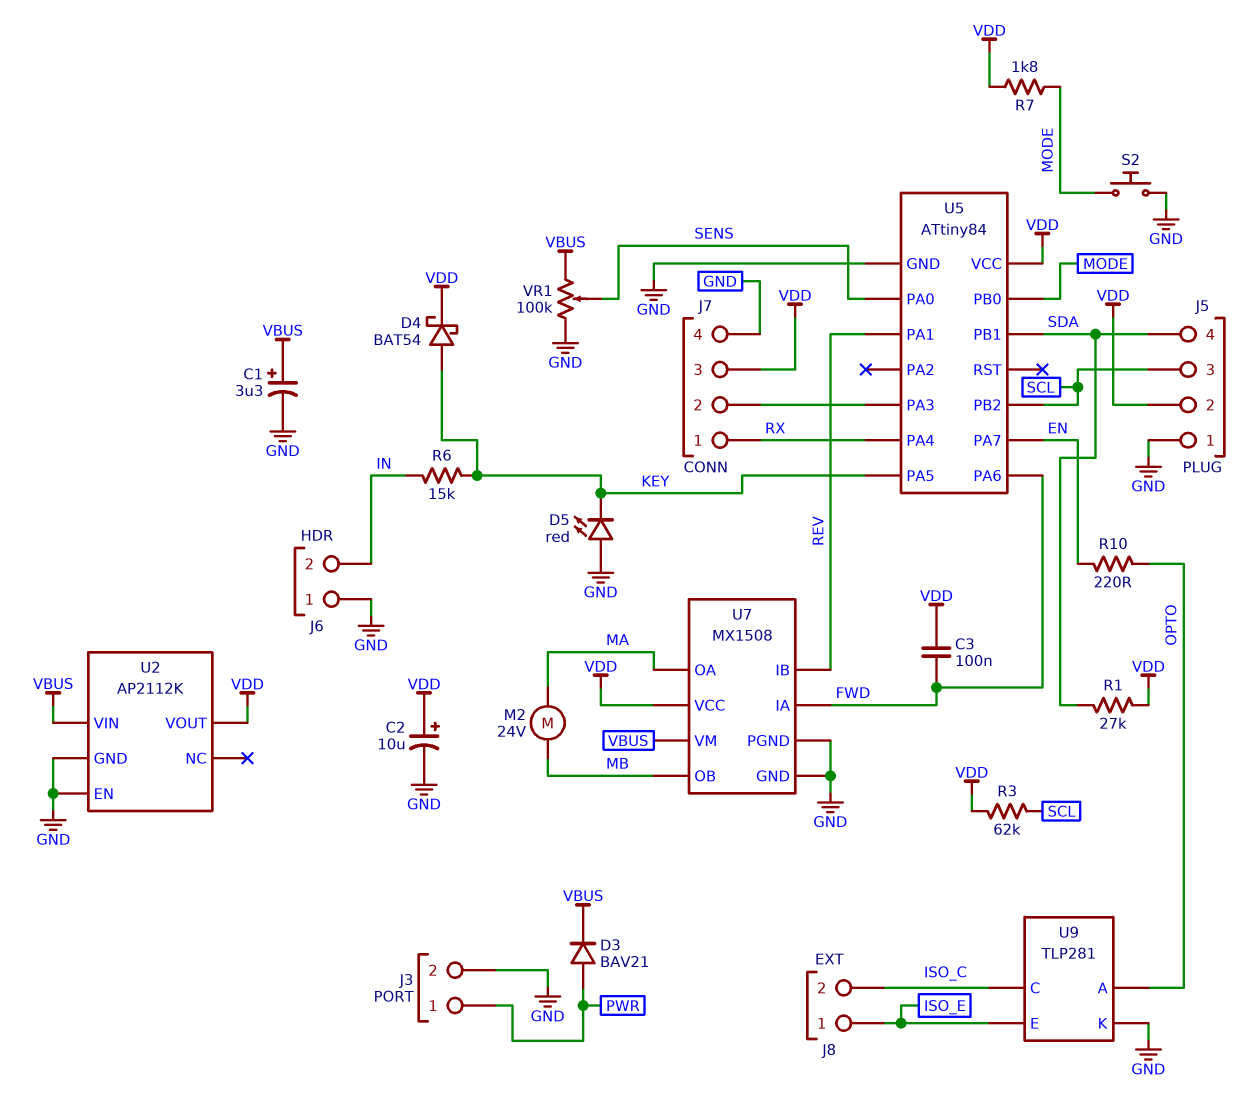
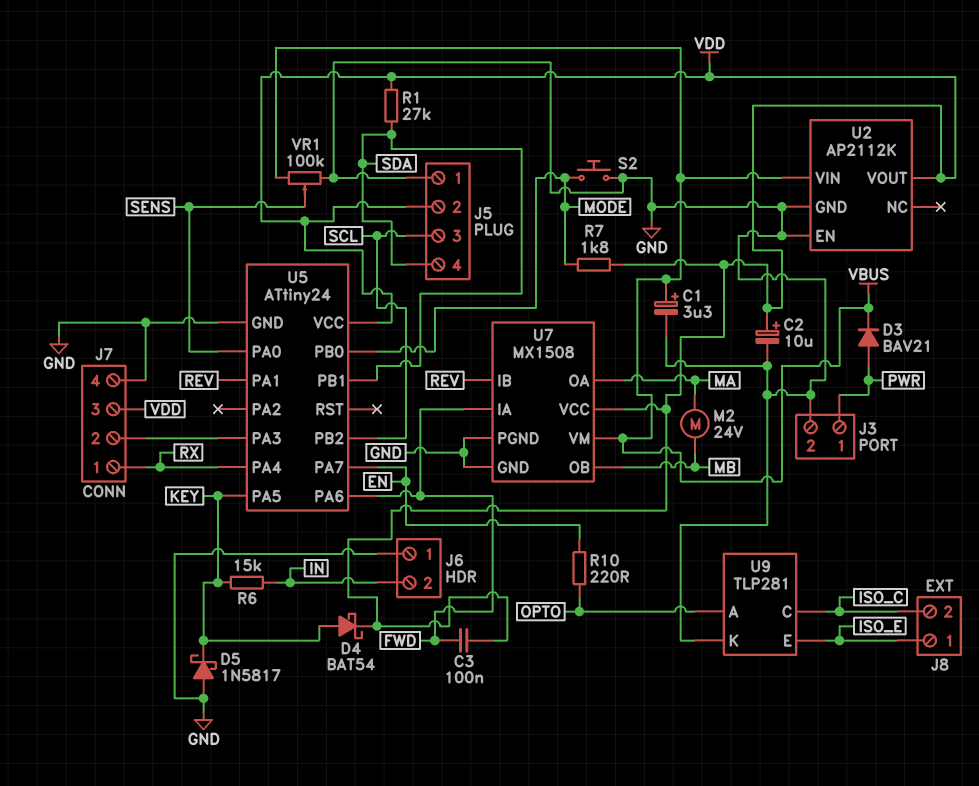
D5: LED red (A GND, K KEY) -> schottky 1N5817 (A GND, K KEY)
R3: 62k (SCL, VDD) -> none
U5: ATtiny84 -> ATtiny24

